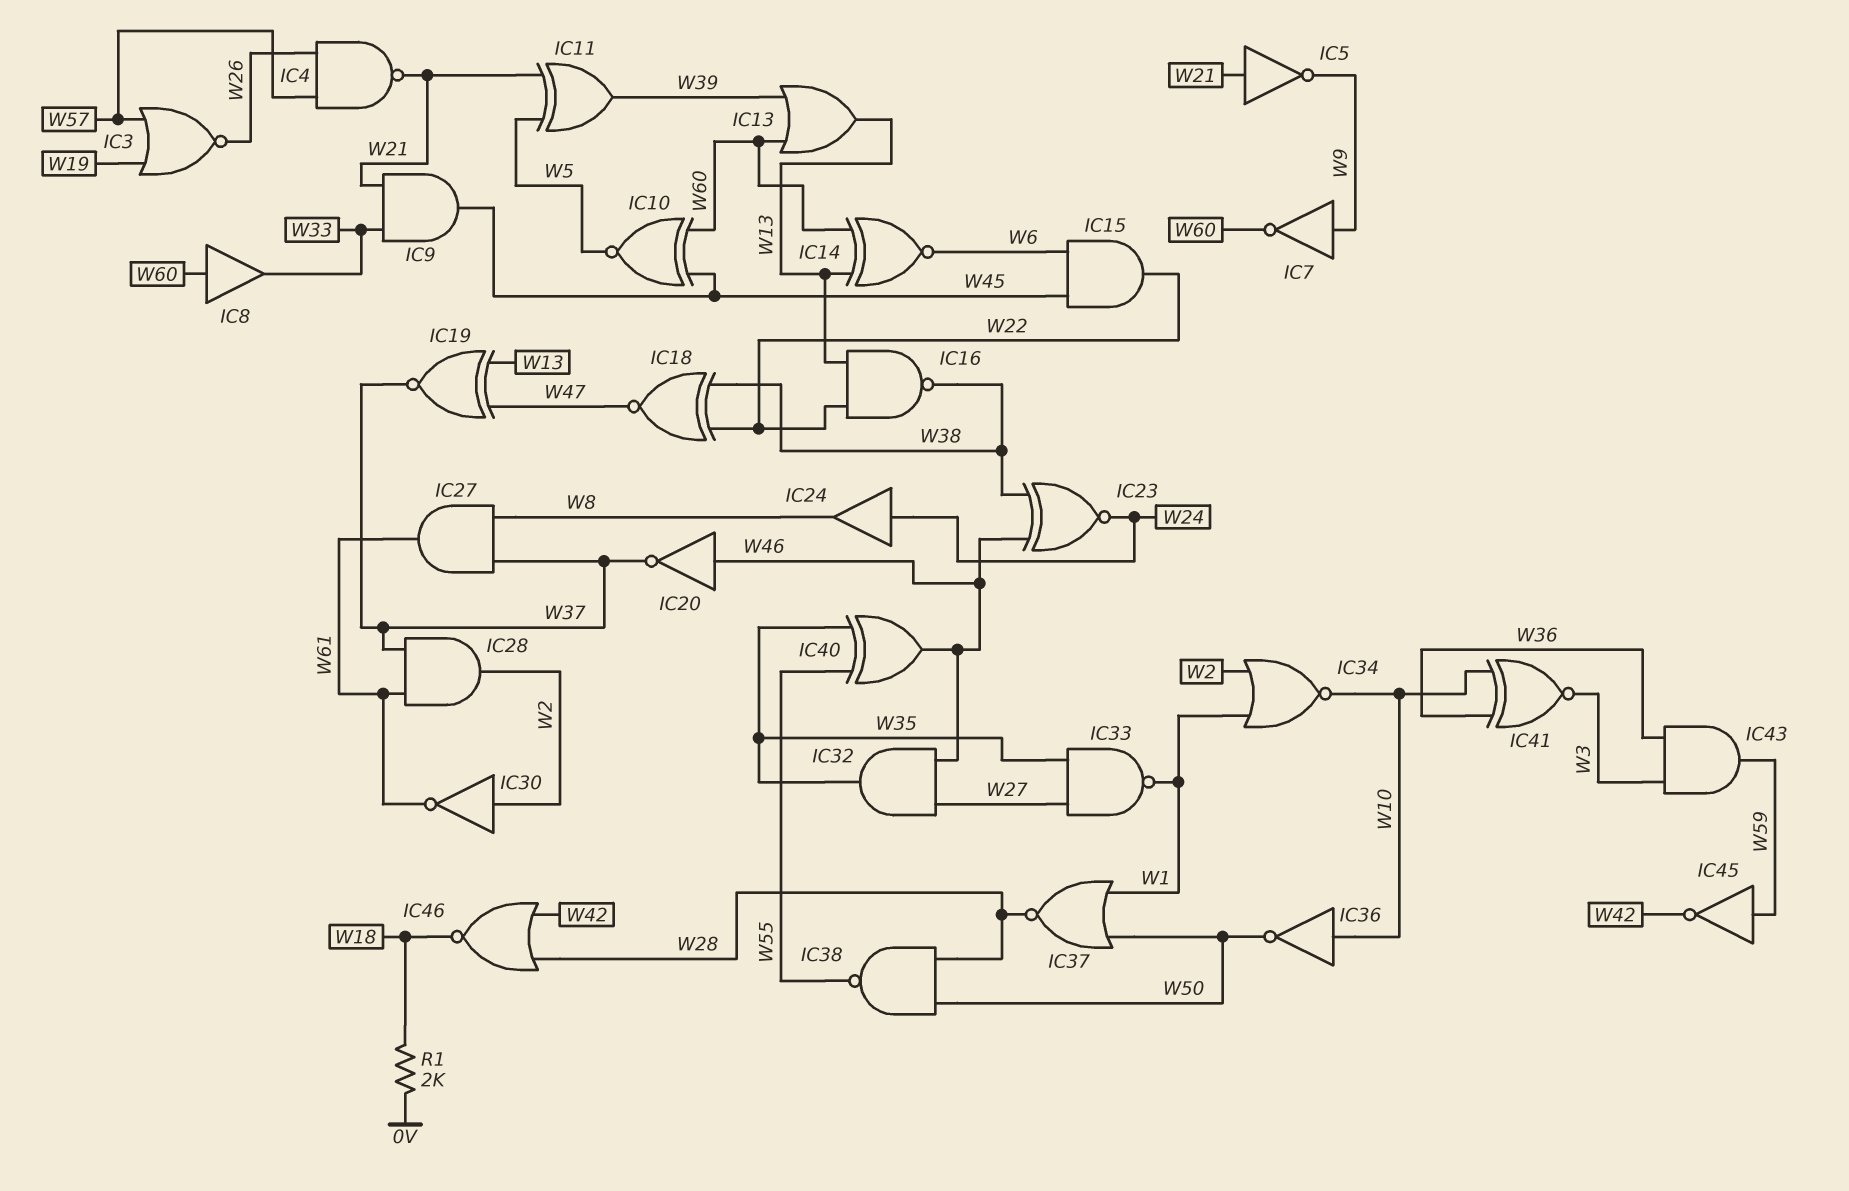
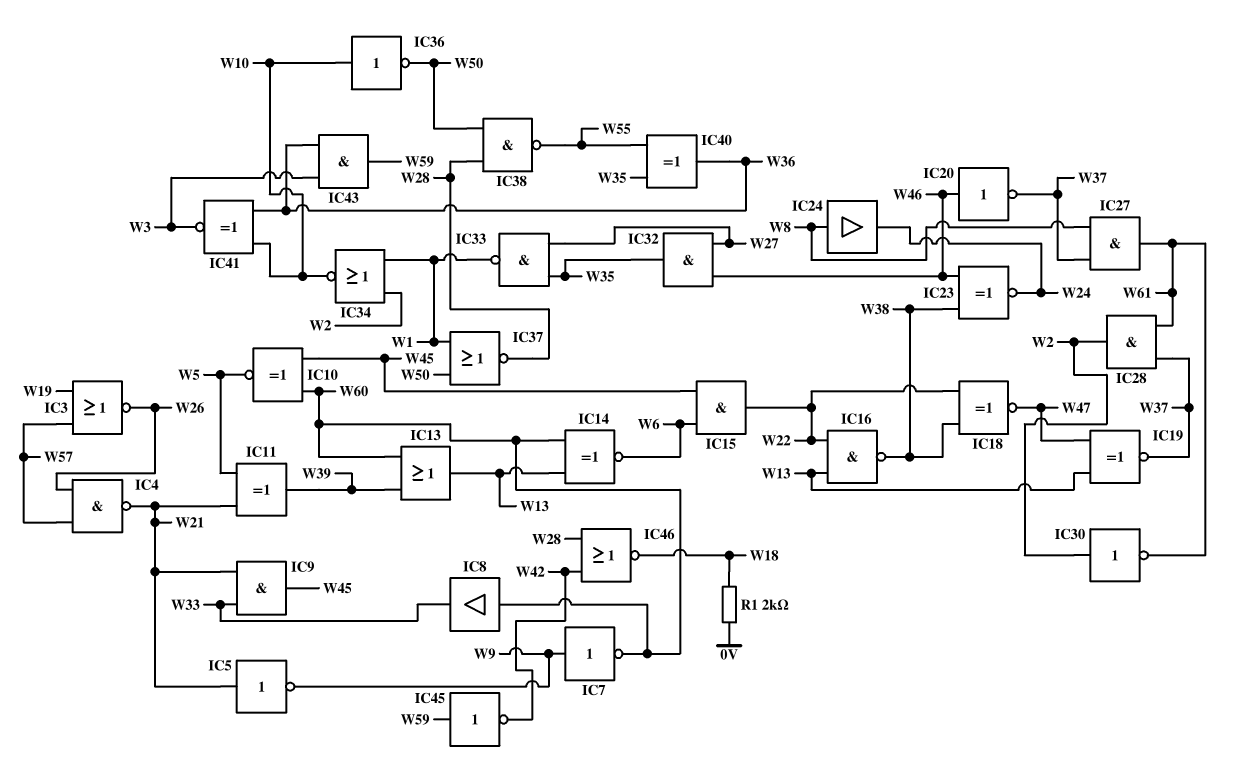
IC24: buffer (in W24, out W8) -> buffer (in W8, out W24)
IC40: XOR (in W35, in W55, out W46) -> XOR (in W35, in W55, out W36)

